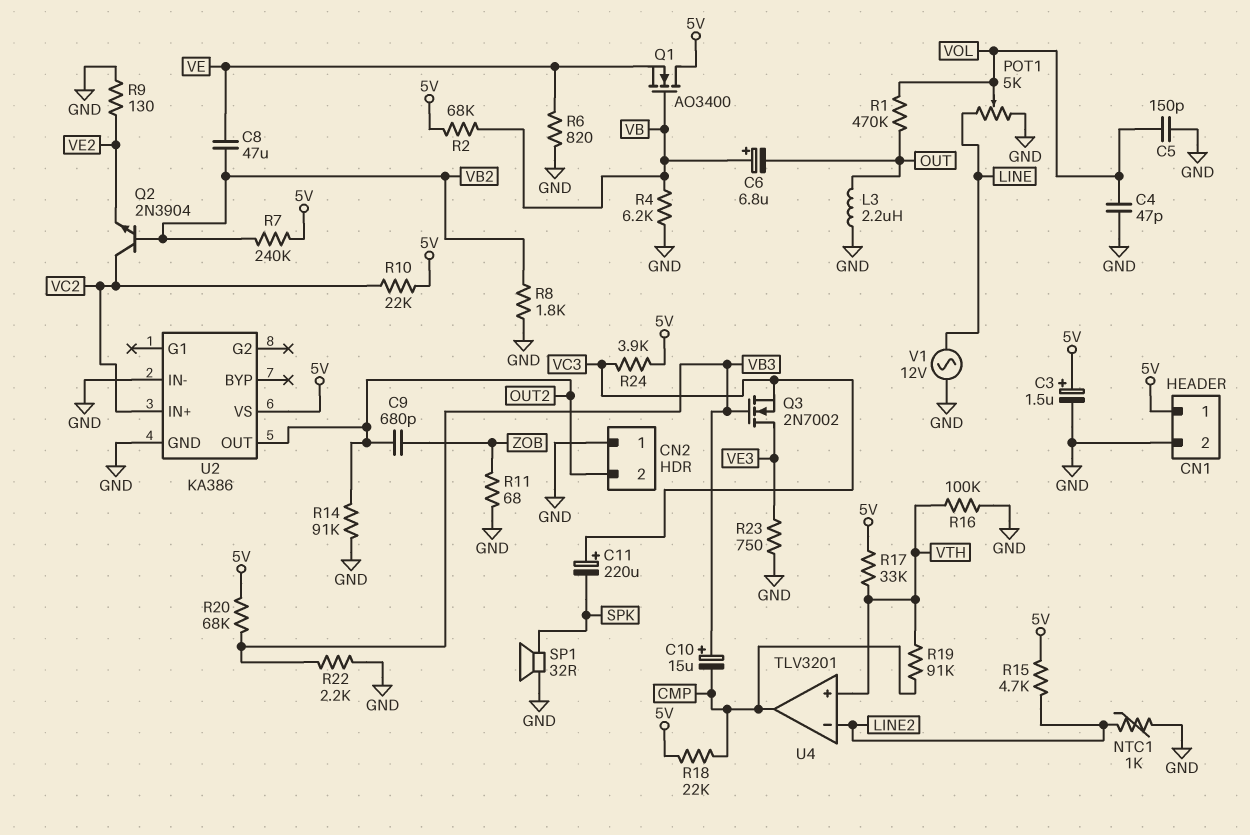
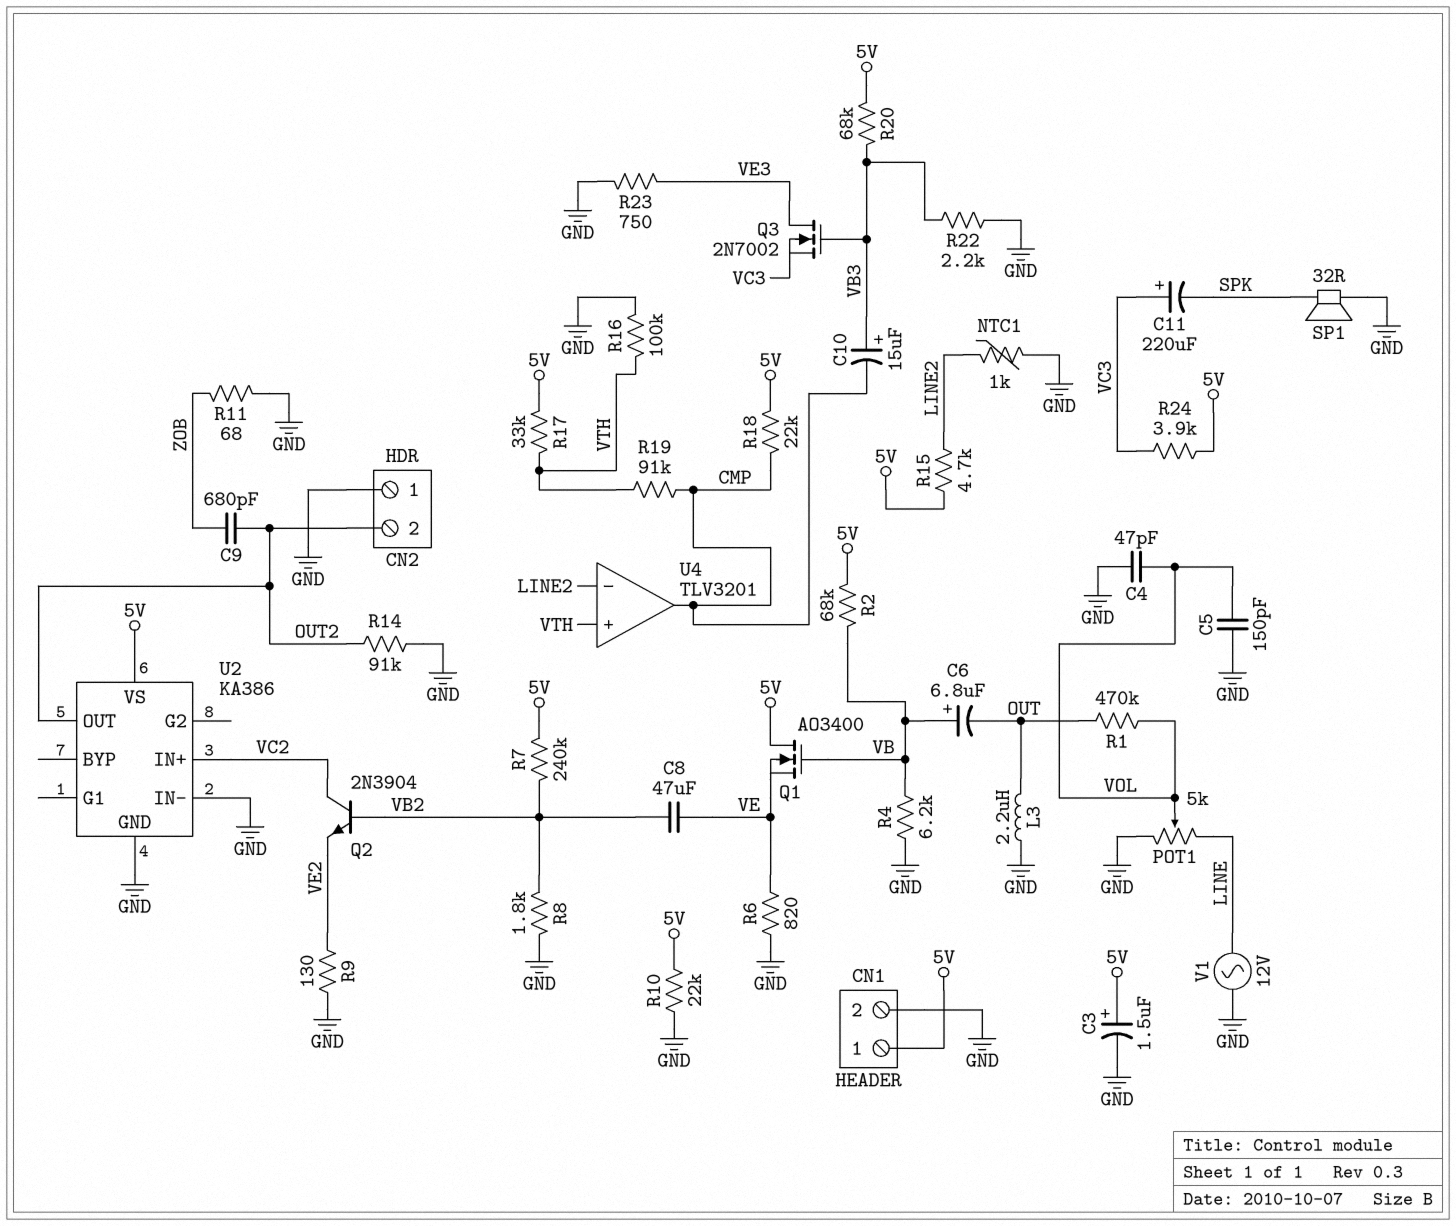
R10: 22k (5V, VC2) -> 22k (5V, GND)

